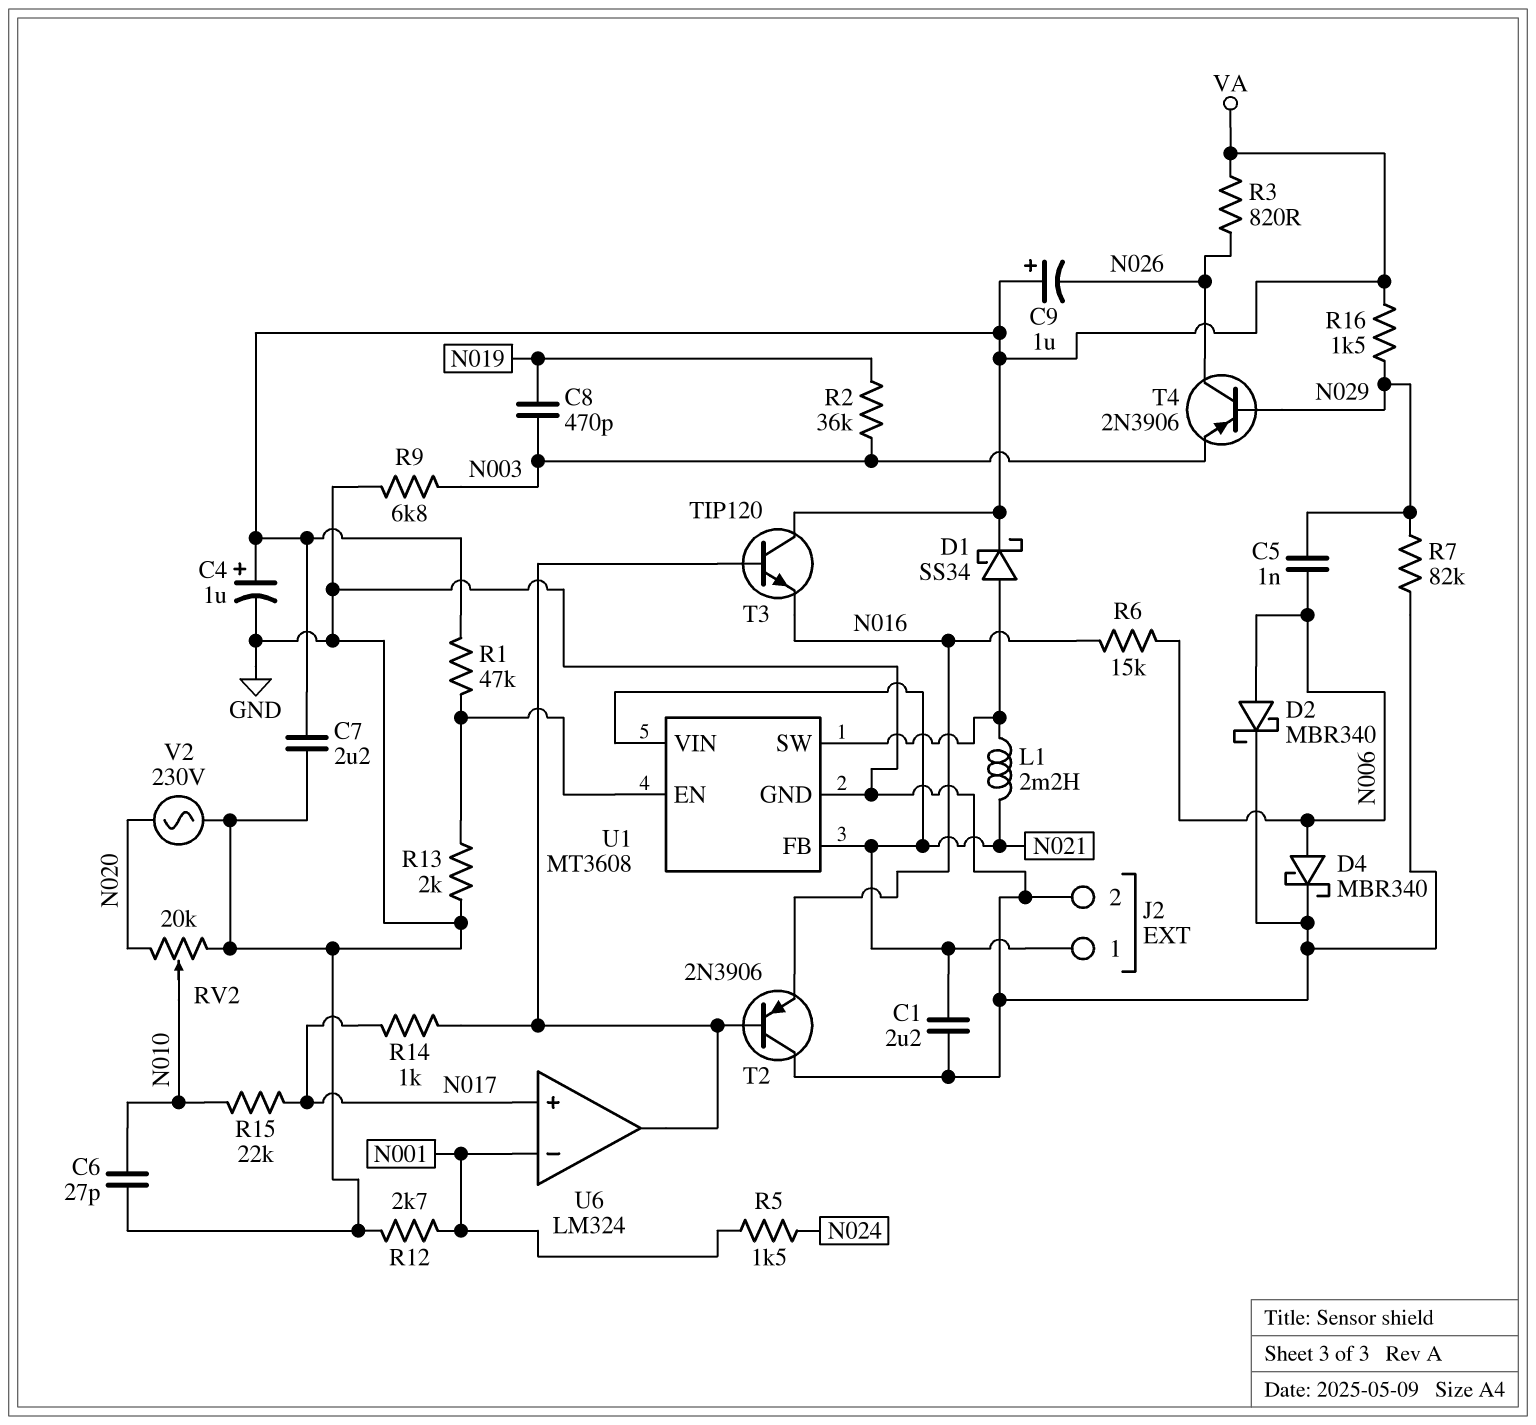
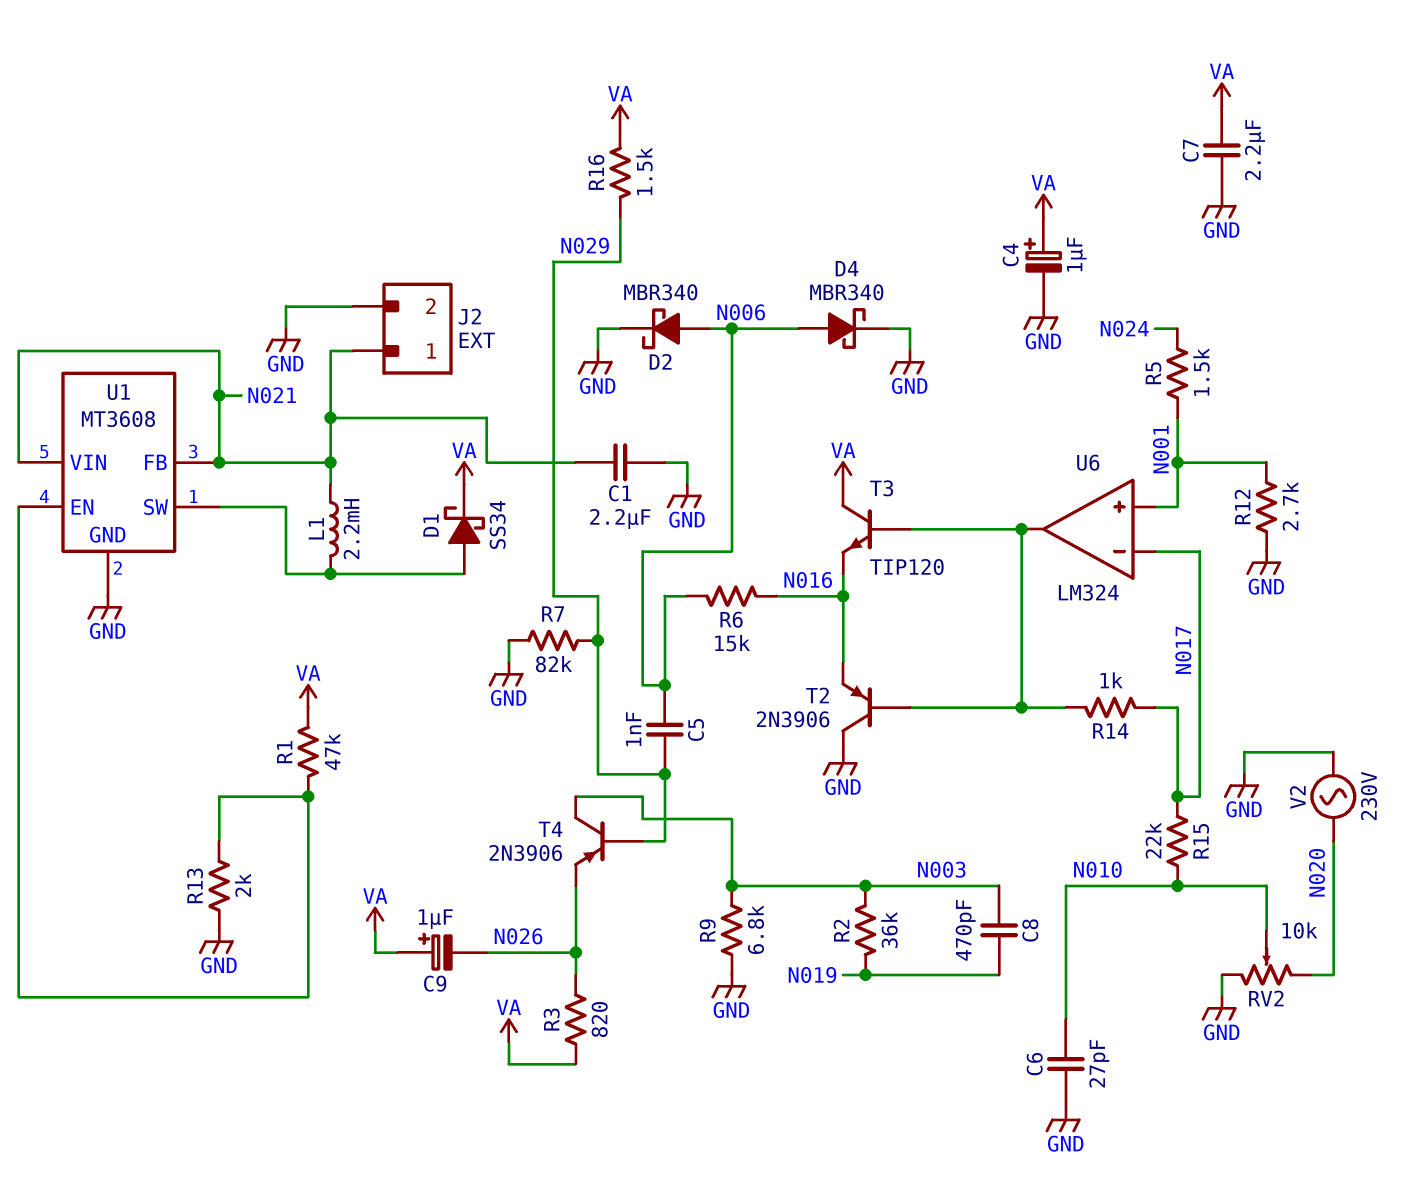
RV2: 20k (GND, N020, wiper N010) -> 10k (GND, N020, wiper N010)
T4: PNP 2N3906 (B N029, C N026, E N003) -> PNP 2N3906 (B N029, C N003, E N026)
U6 pin in+: N017 -> N001
U6 pin in-: N001 -> N017

